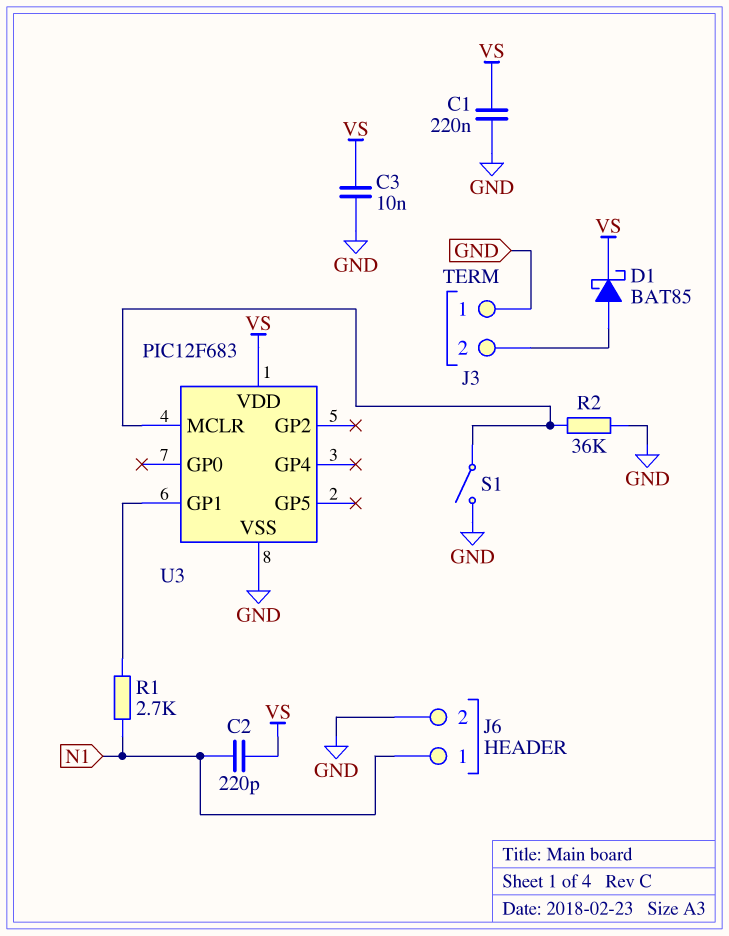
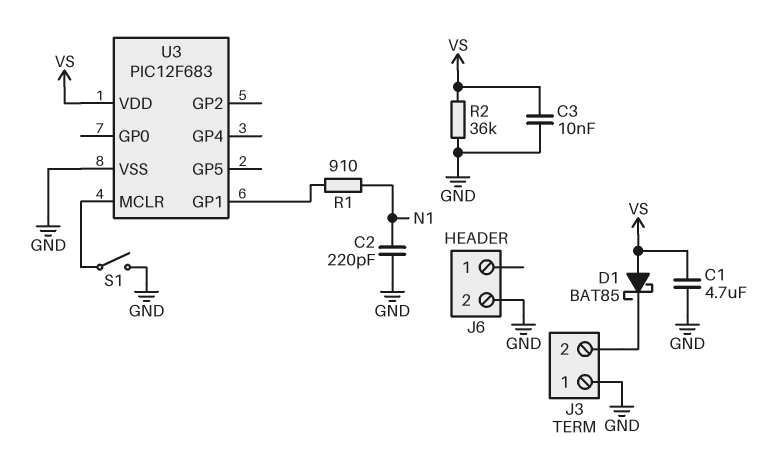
C1: 220nF (GND, VS) -> 4.7uF (GND, VS)
C2: 220pF (N1, VS) -> 220pF (GND, N1)
D1: schottky BAT85 (A J3/2, K VS) -> schottky BAT85 (A VS, K J3/2)
J6 pin 1: N1 -> none
R1: 2.7k (N1, U3/GP1) -> 910 (N1, U3/GP1)
R2: 36k (GND, U3/MCLR) -> 36k (GND, VS)

